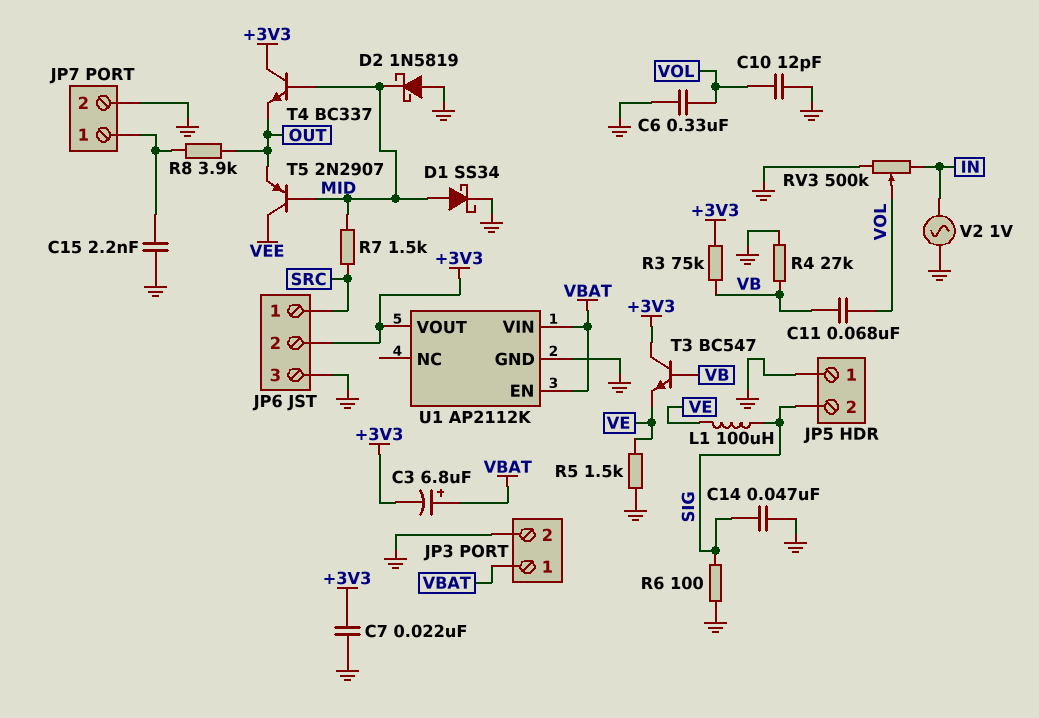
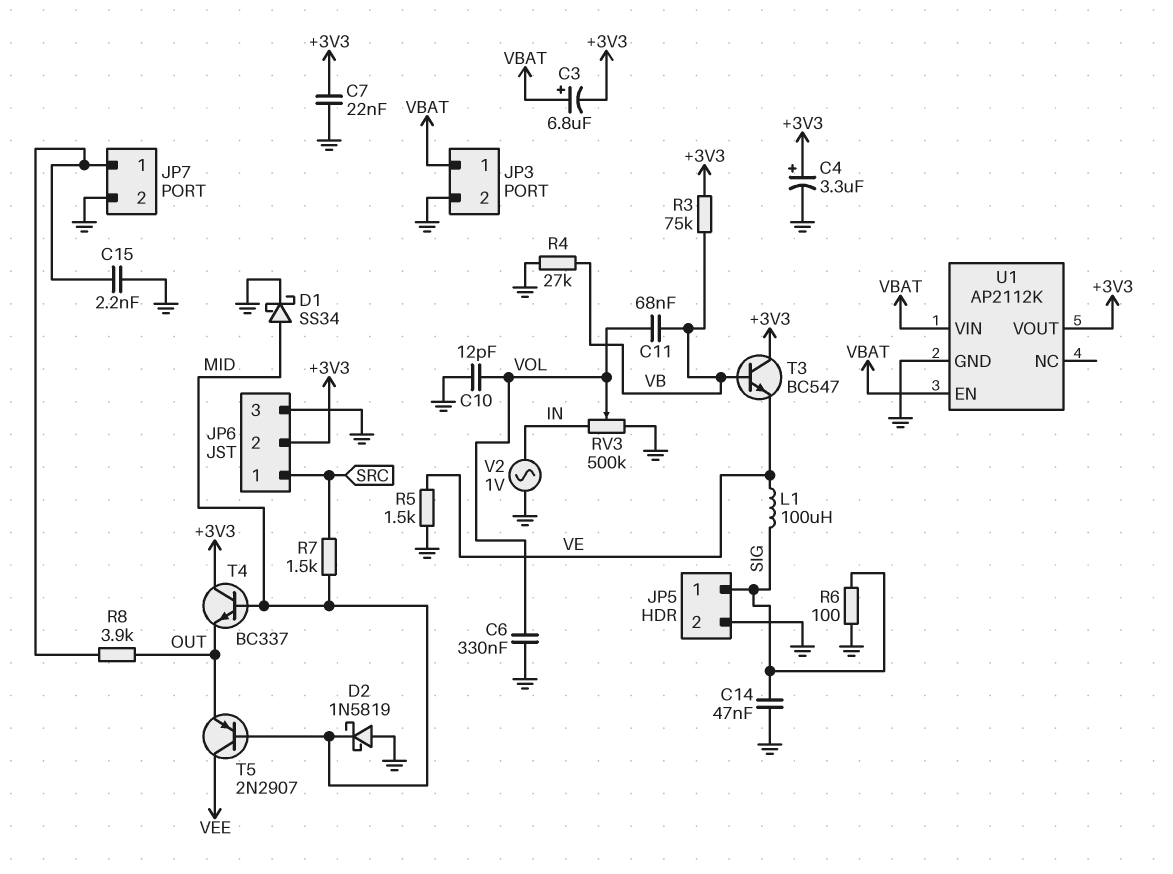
C4: none -> 3.3uF (plus +3V3, minus GND)
JP5 pin 1: GND -> SIG
JP5 pin 2: SIG -> GND

